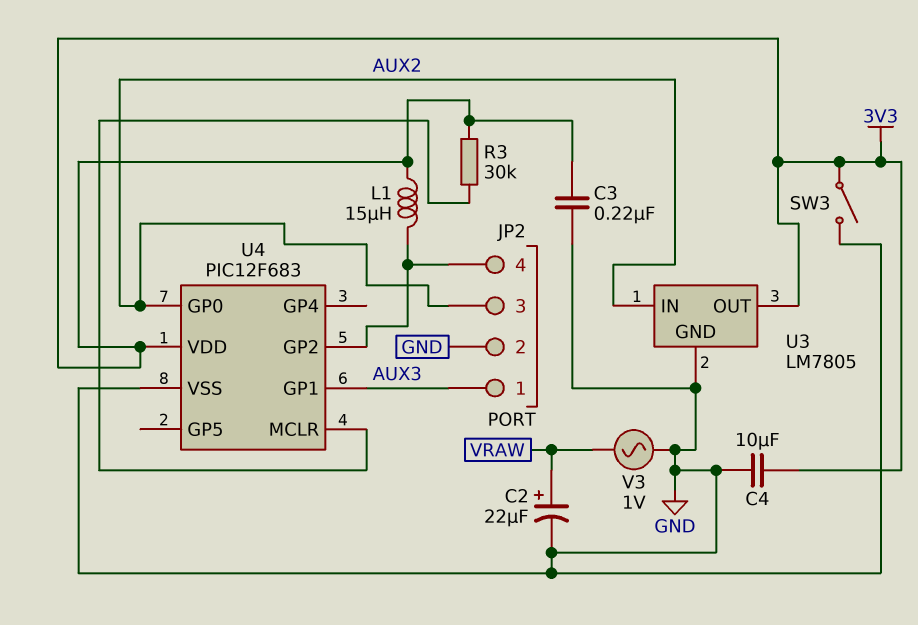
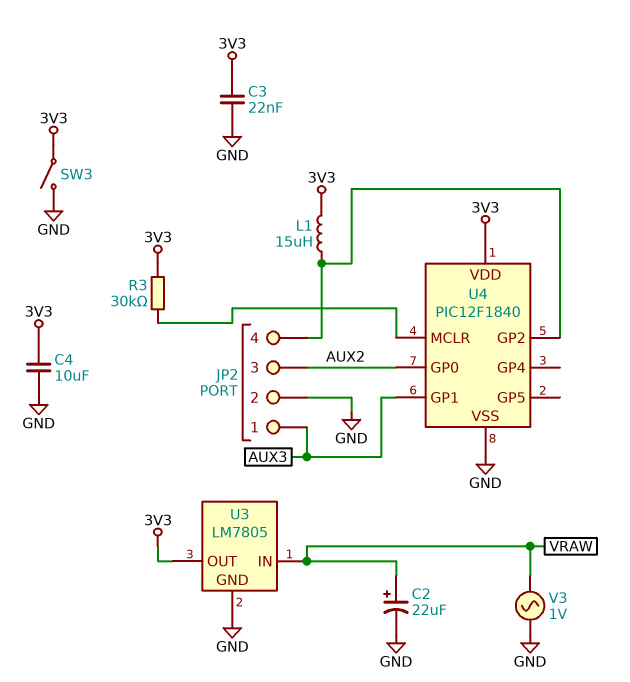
C3: 220nF (3V3, GND) -> 22nF (3V3, GND)
U3 pin IN: AUX2 -> VRAW
U4: PIC12F683 -> PIC12F1840

